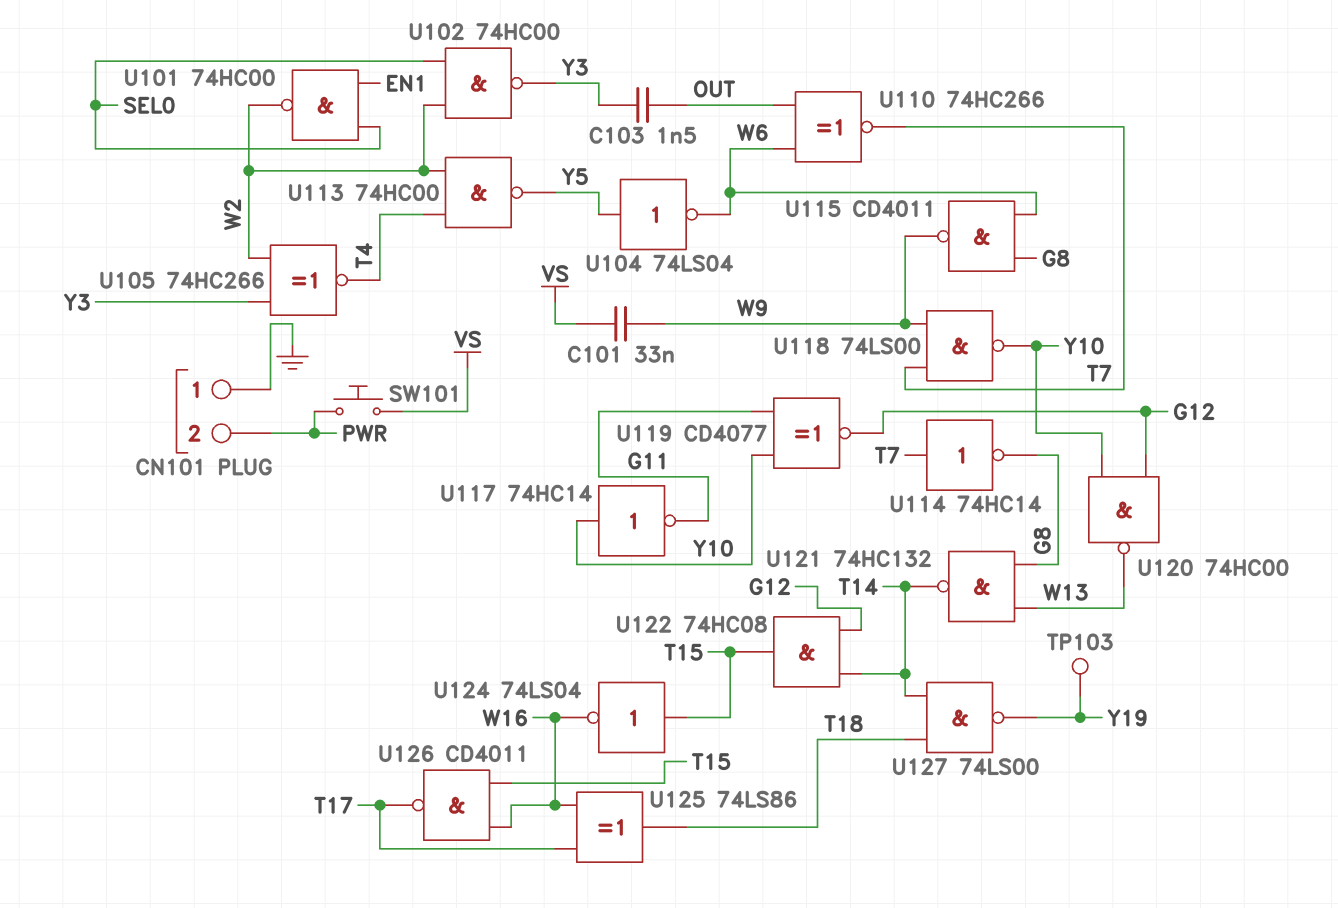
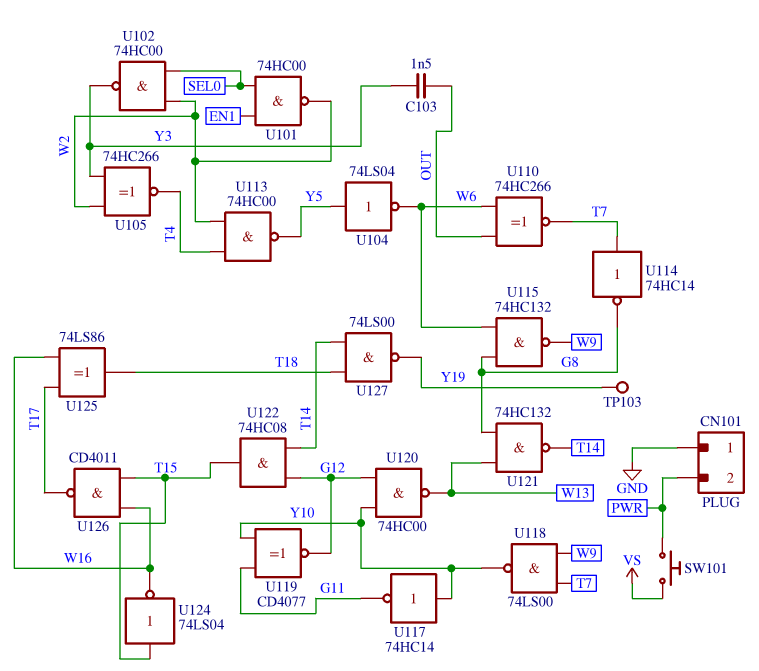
C101: 33nF (VS, W9) -> none
U115: NAND CD4011 (in G8, in W6, out W9) -> NAND 74HC132 (in G8, in W6, out W9)

